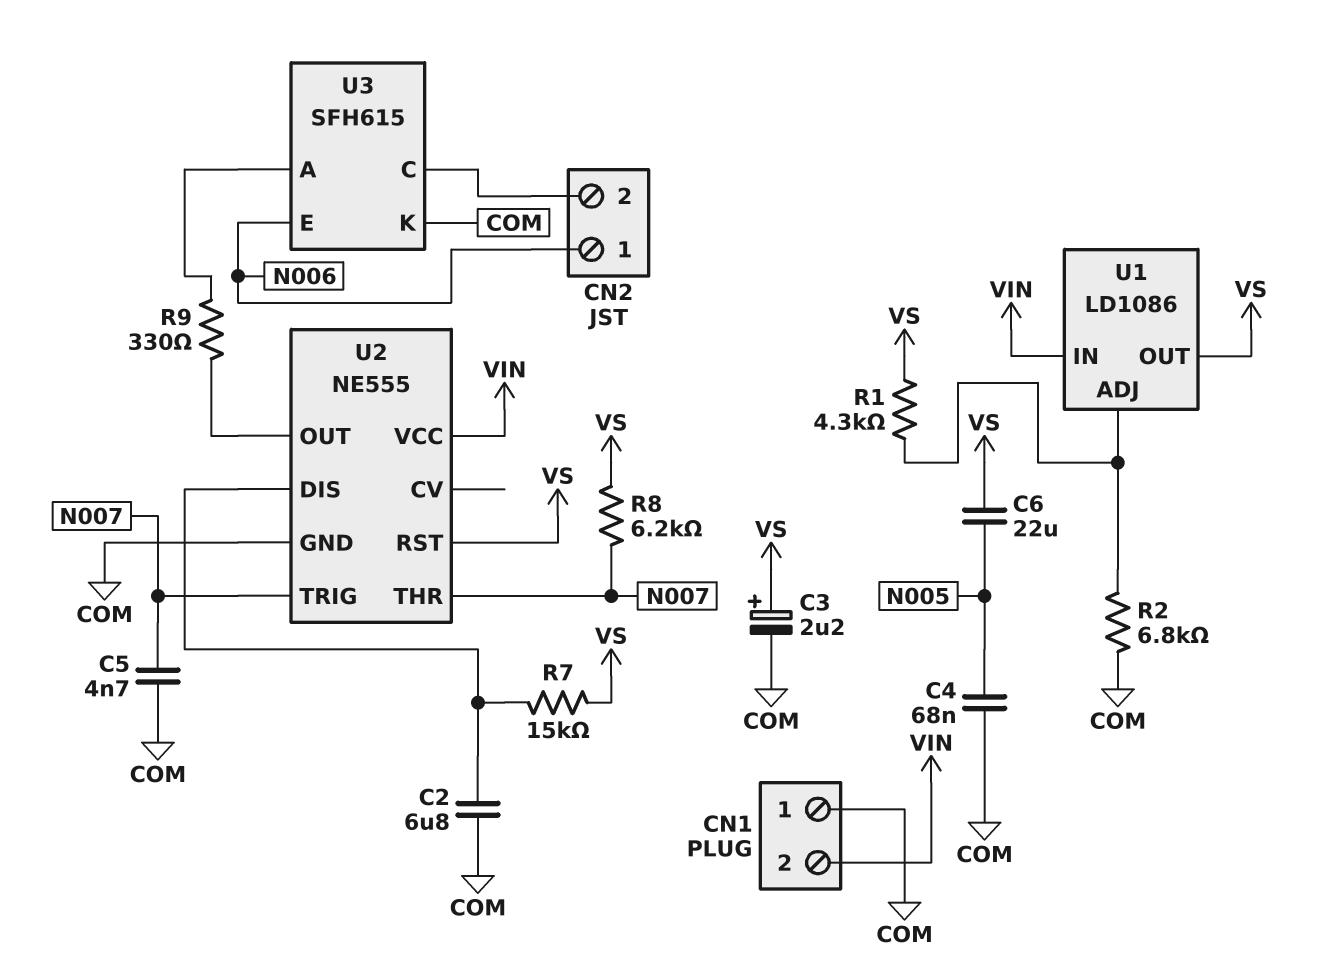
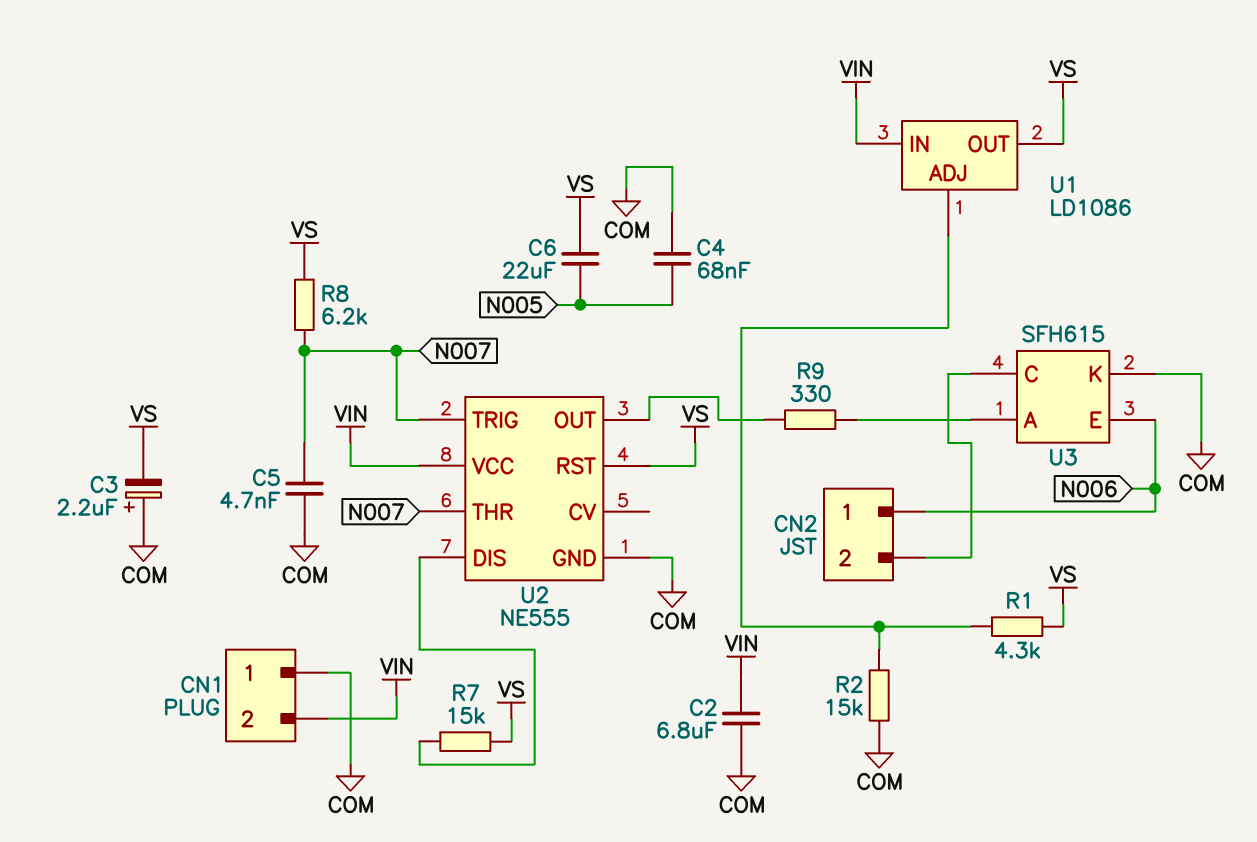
C2: 6.8uF (COM, U2/DIS) -> 6.8uF (COM, VIN)
C3: 2.2uF (plus VS, minus COM) -> 2.2uF (plus COM, minus VS)
R2: 6.8k (COM, U1/ADJ) -> 15k (COM, U1/ADJ)

